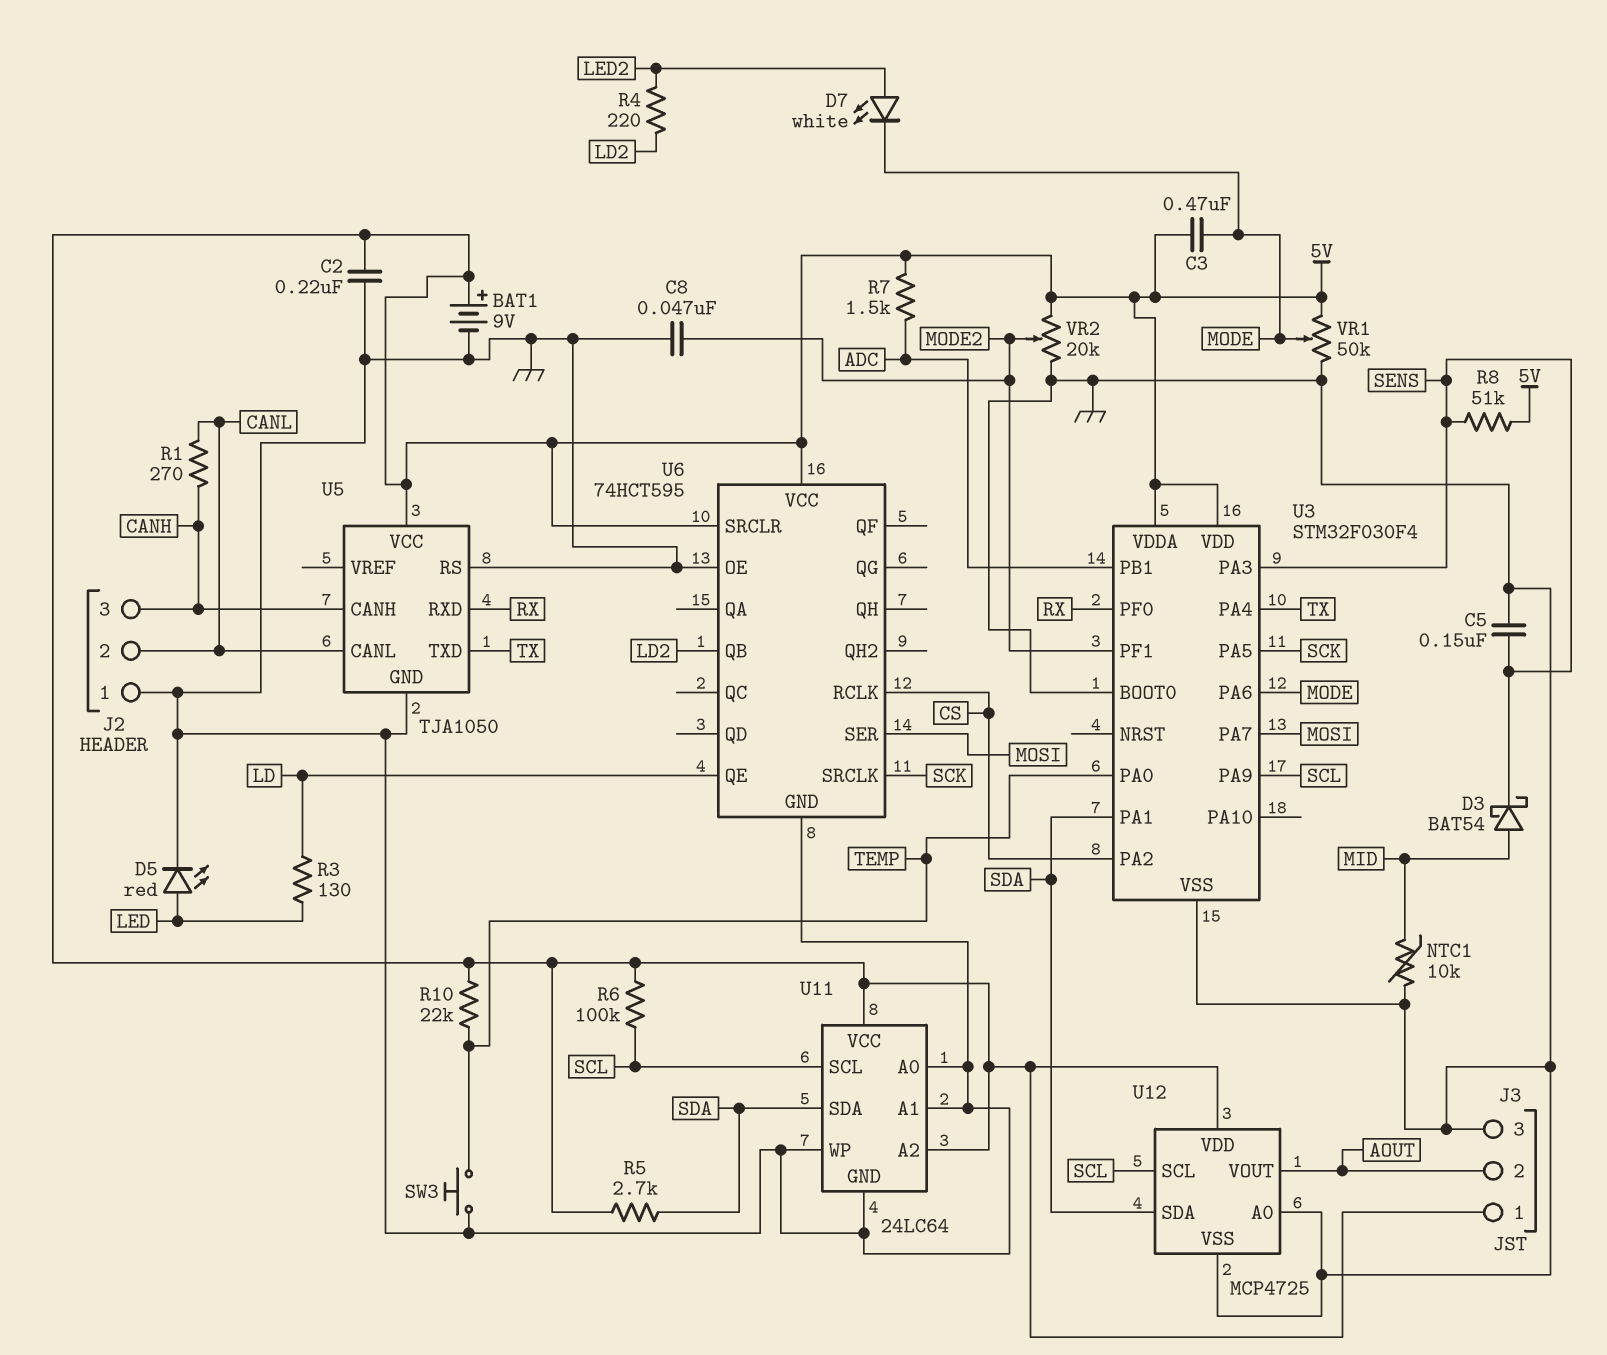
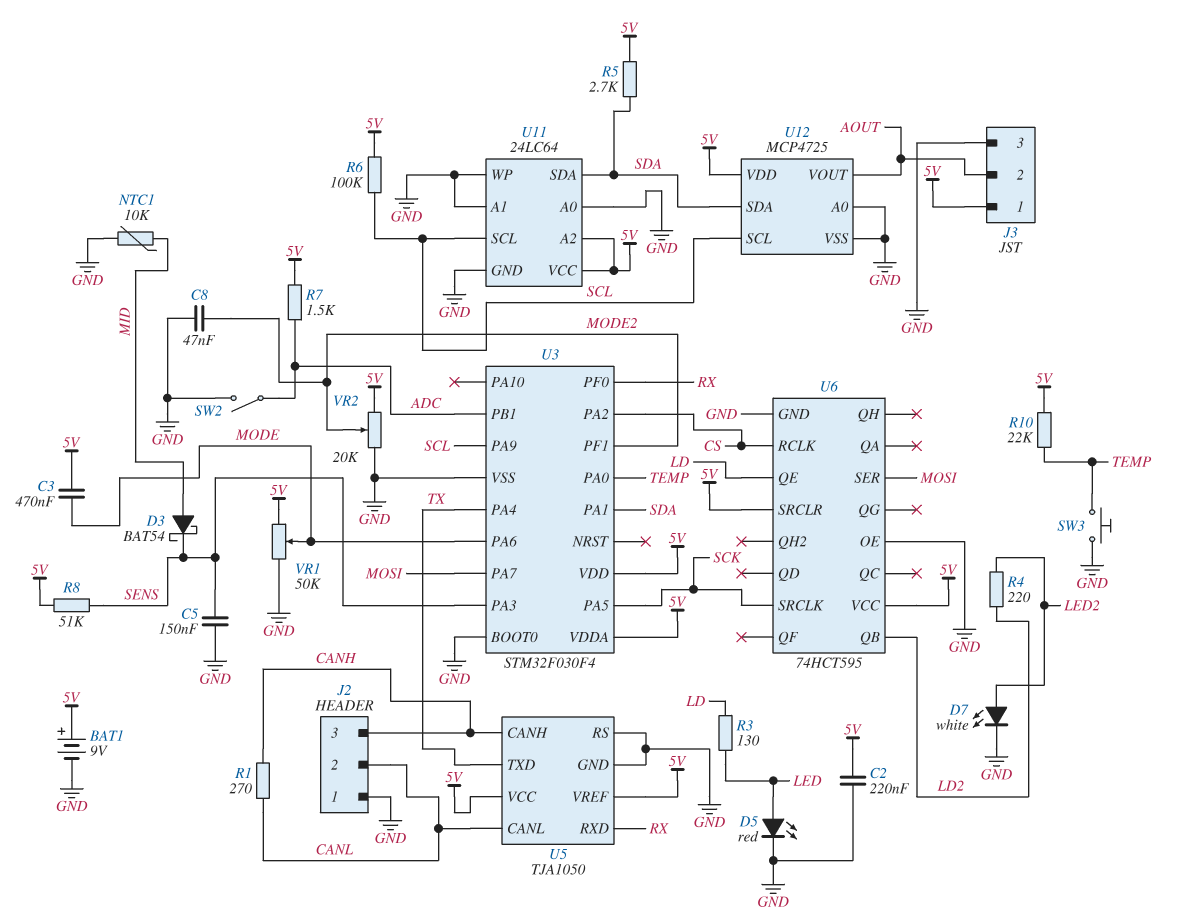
D7: LED white (A LED2, K MODE) -> LED white (A LED2, K GND)
SW2: none -> switch (ADC, GND)
U5 pin VREF: none -> 5V

